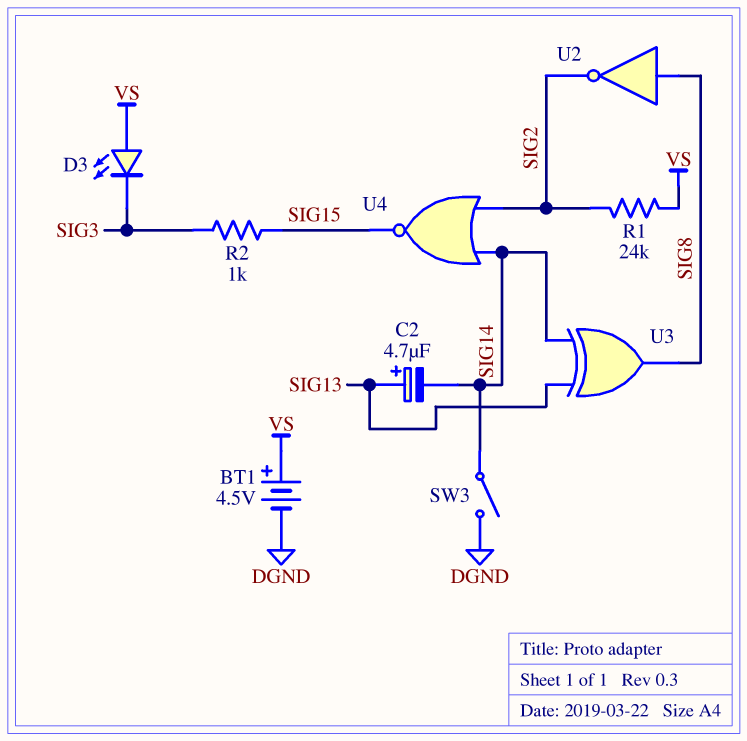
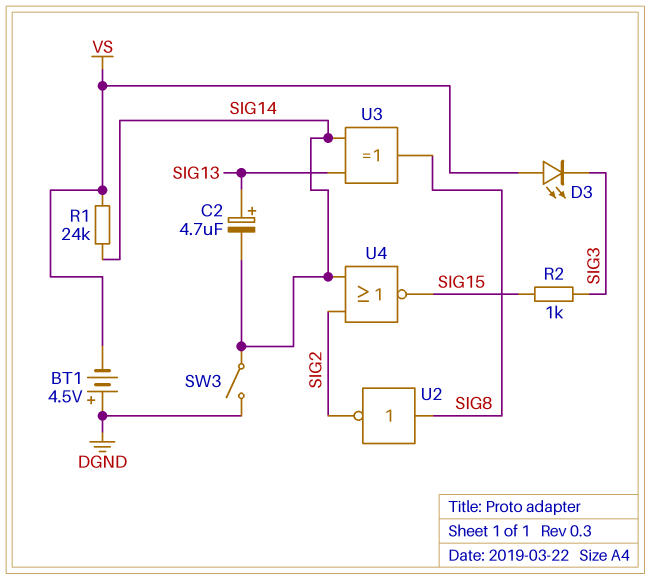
BT1: 4.5V (plus VS, minus DGND) -> 4.5V (plus DGND, minus VS)
R1: 24k (SIG2, VS) -> 24k (SIG14, VS)

